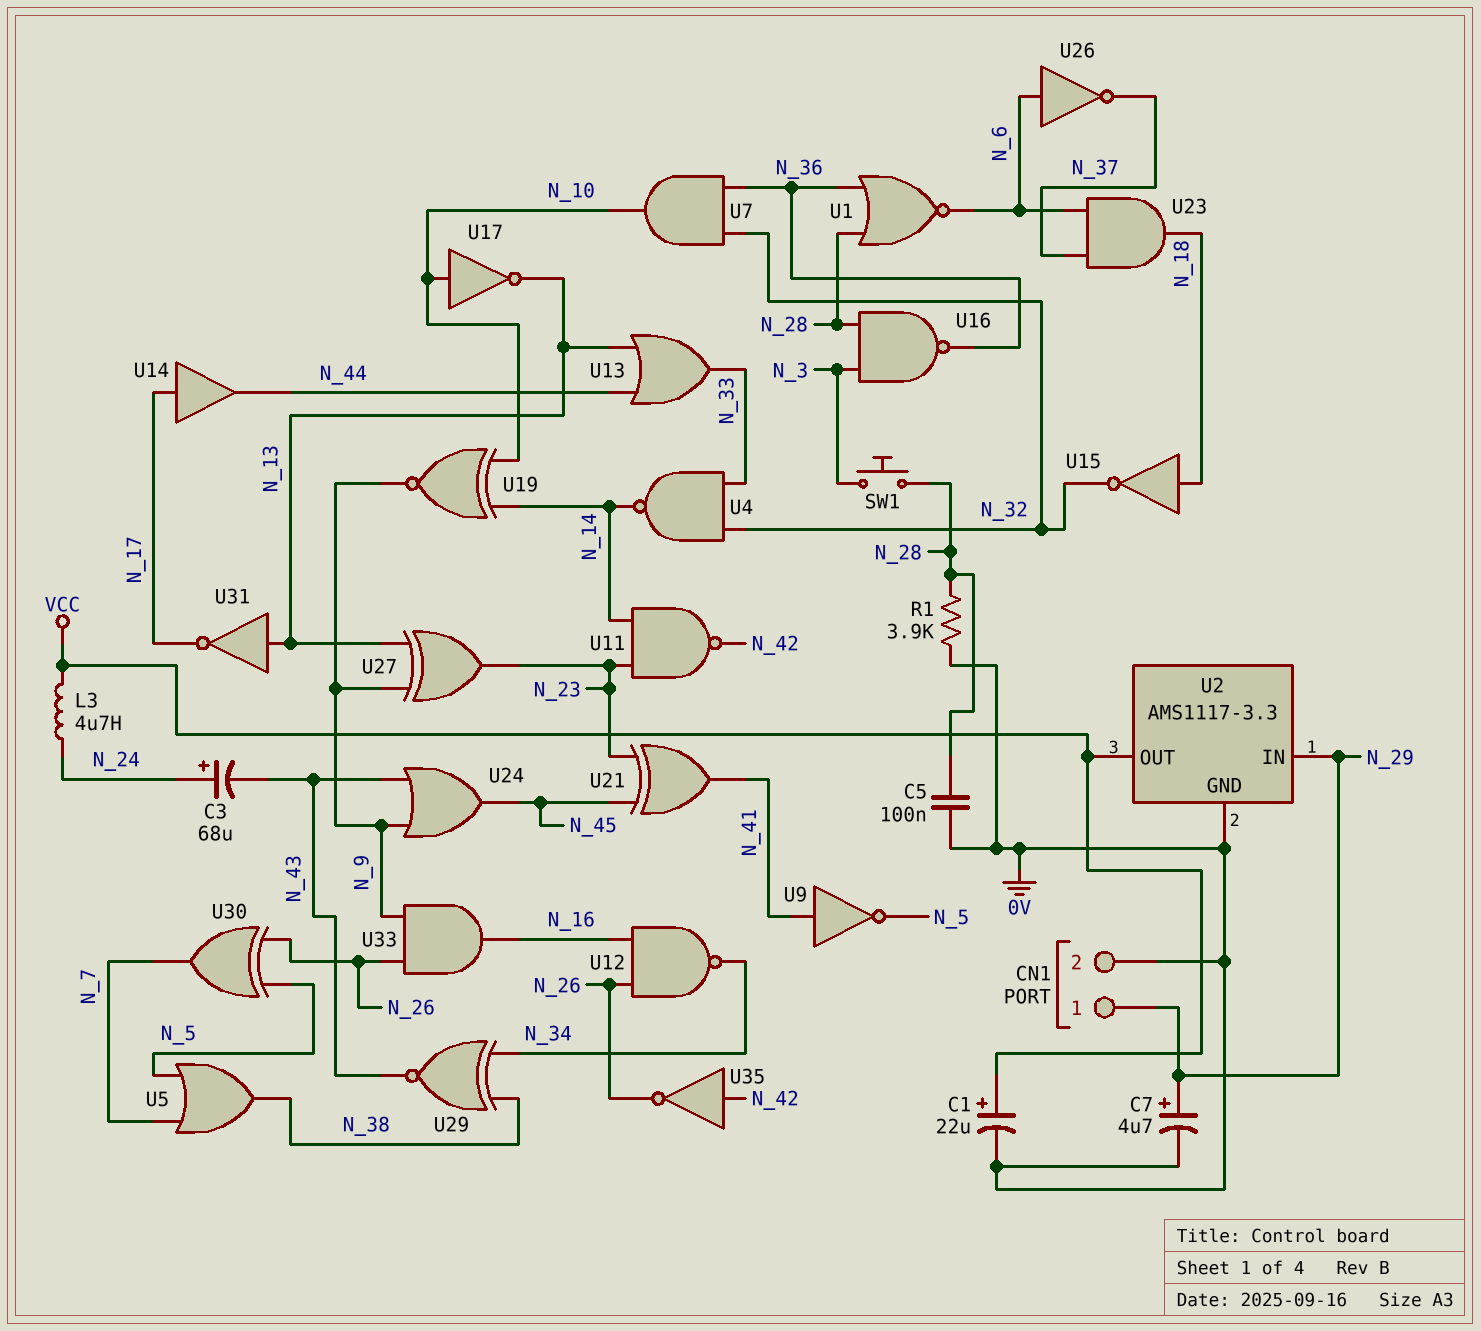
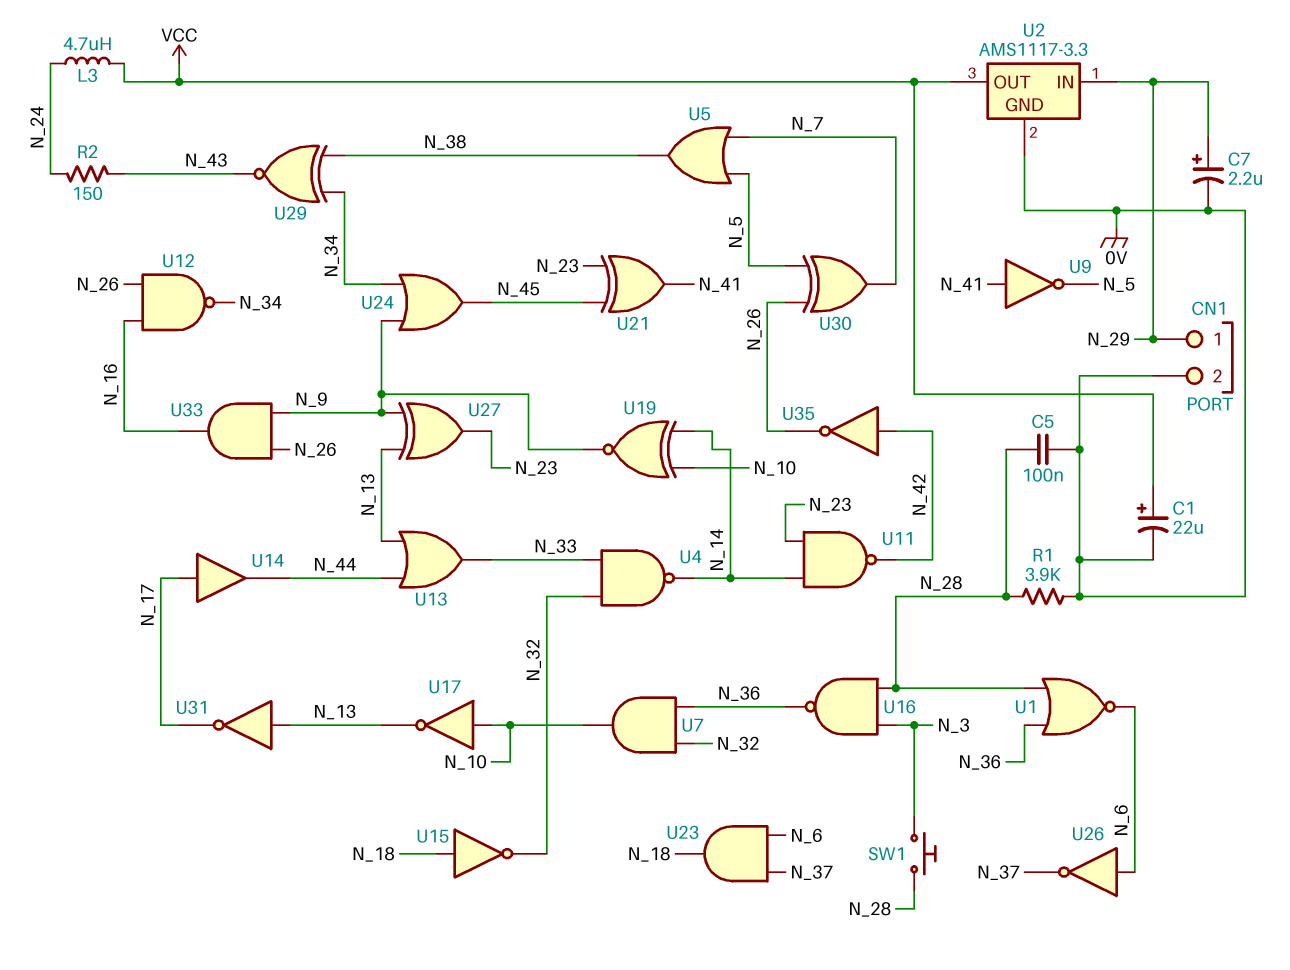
C3: 68uF (plus N_24, minus N_43) -> none
C7: 4.7uF (plus N_29, minus 0V) -> 2.2uF (plus N_29, minus 0V)
R2: none -> 150 (N_24, N_43)
U24: OR (in N_9, in N_43, out N_45) -> OR (in N_9, in N_34, out N_45)

